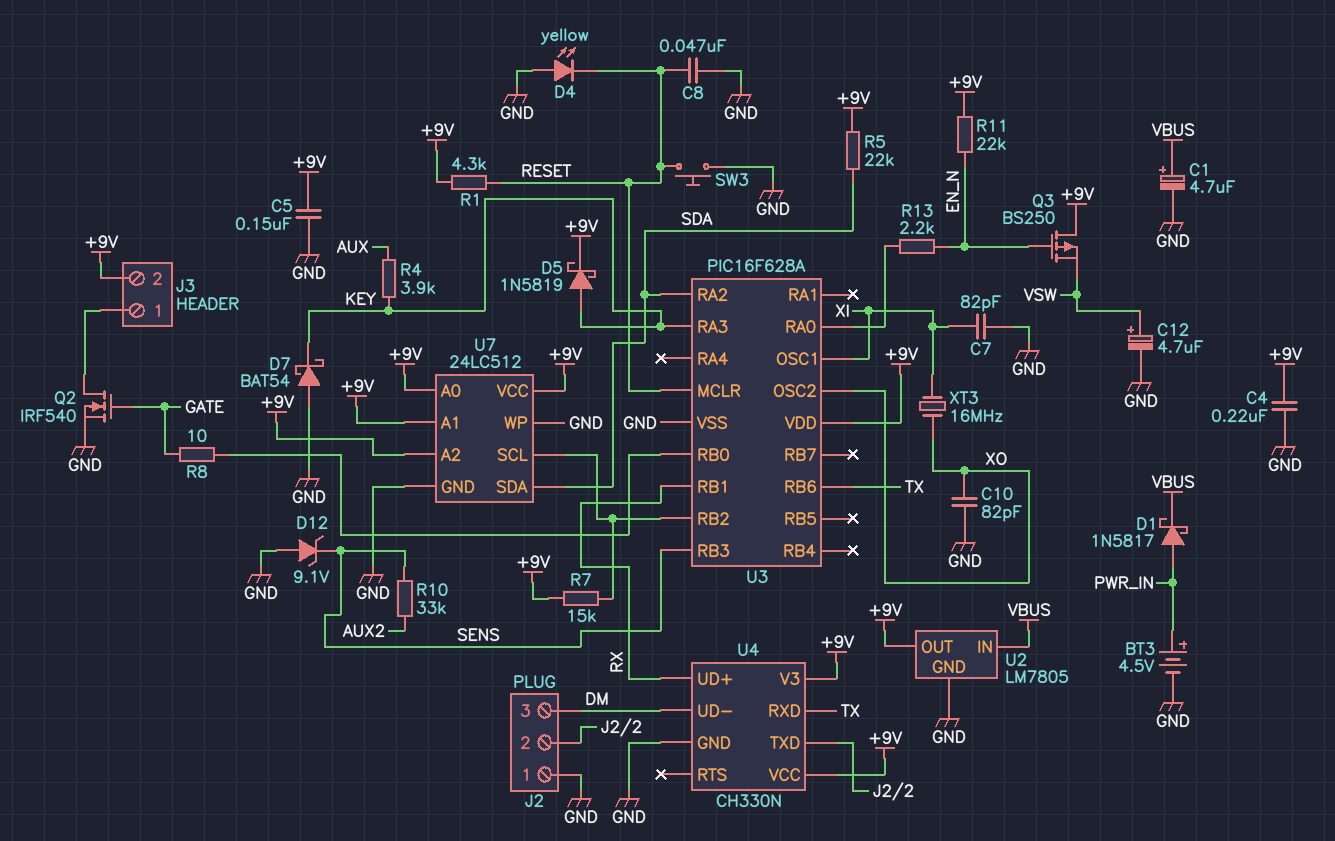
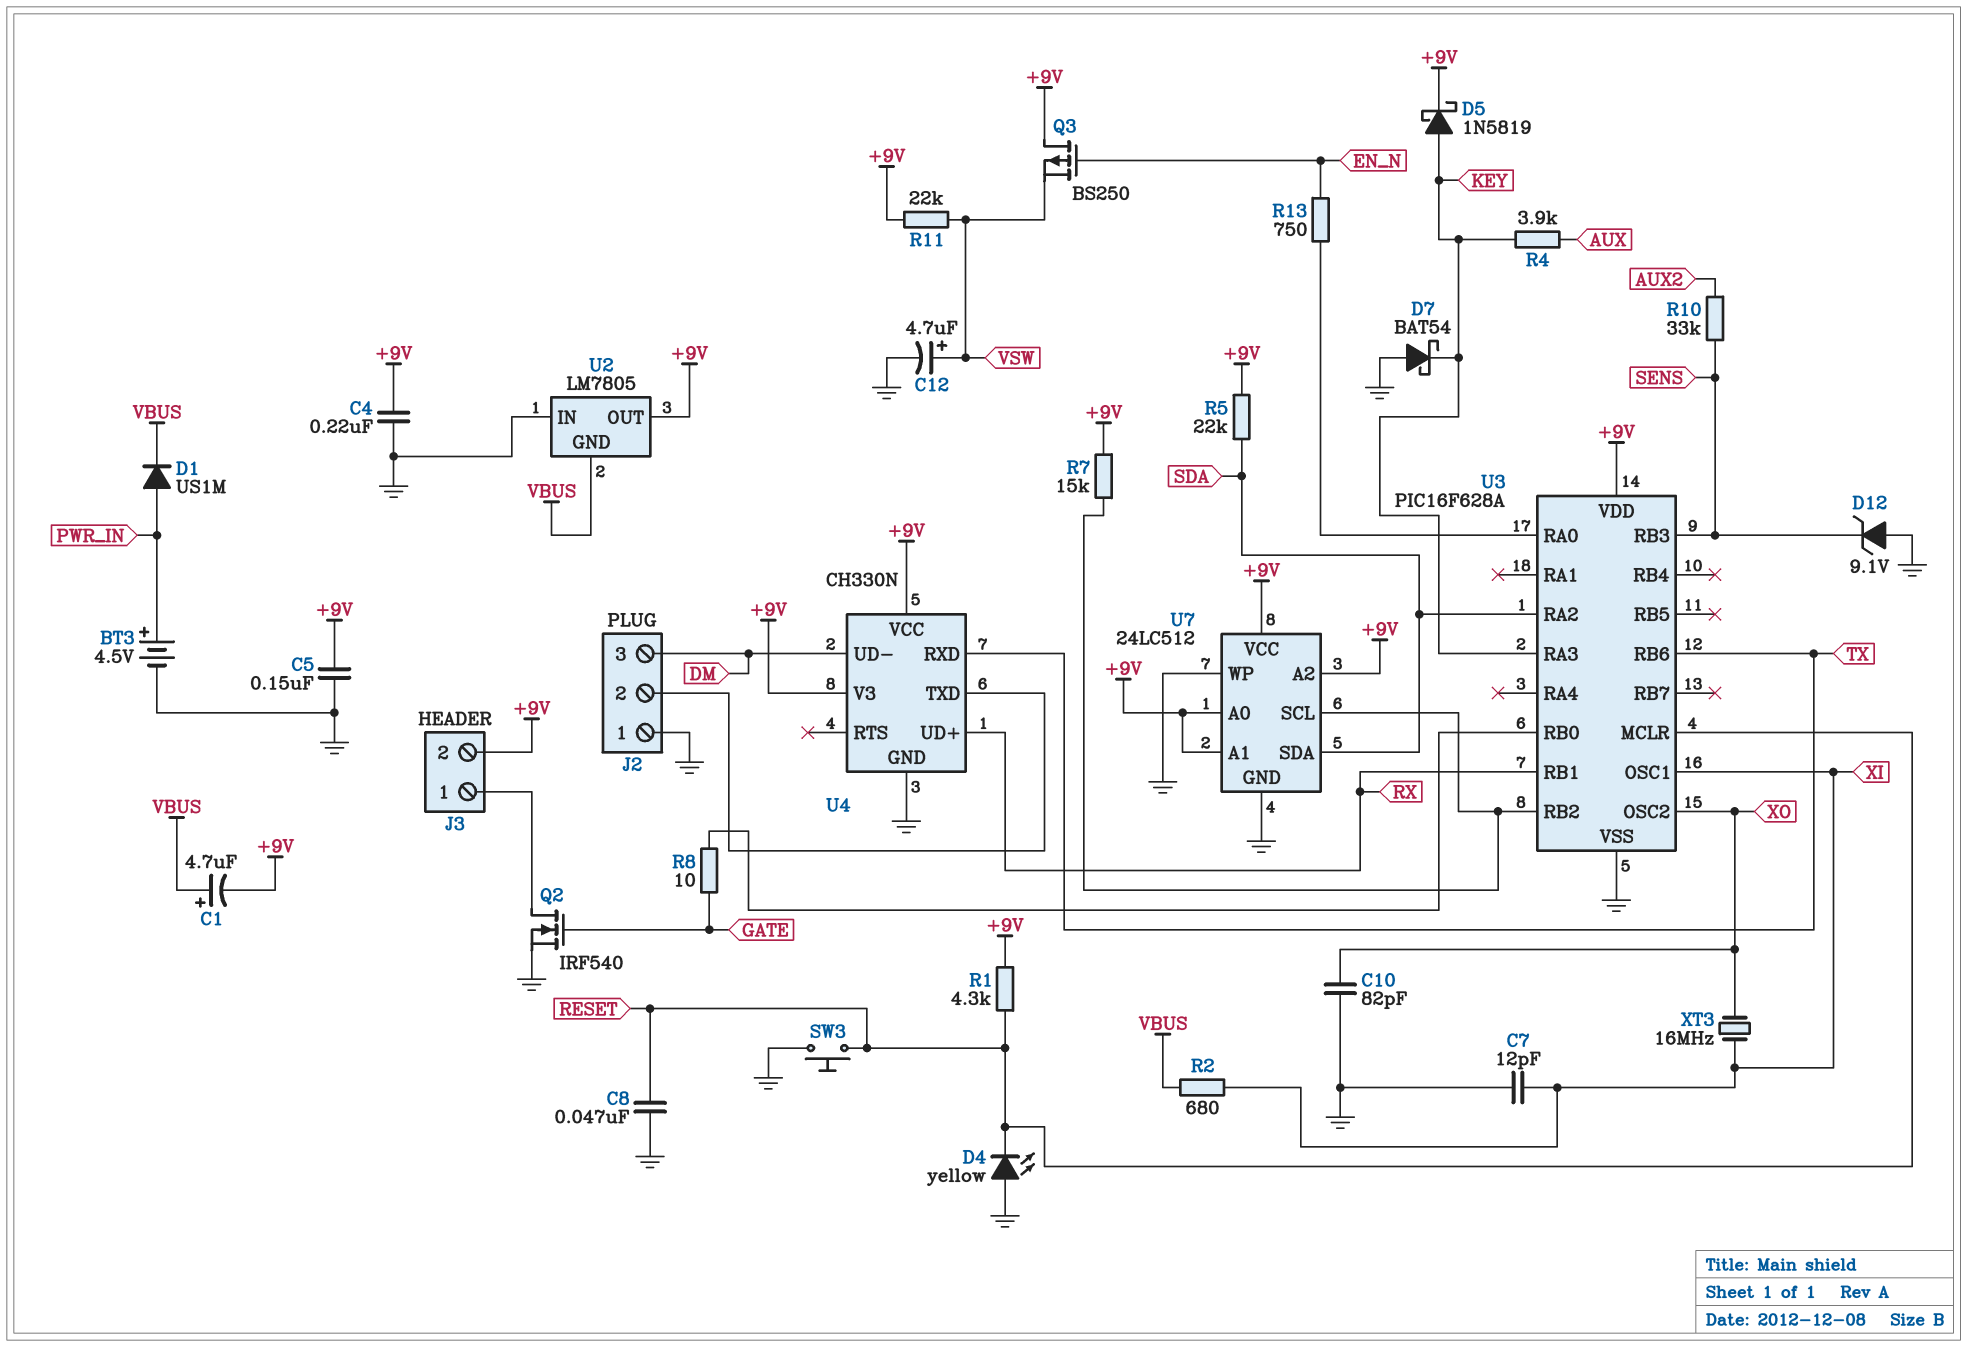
C1: 4.7uF (plus VBUS, minus GND) -> 4.7uF (plus VBUS, minus +9V)
C7: 82pF (GND, XI) -> 12pF (GND, XI)
D1: schottky 1N5817 (A PWR_IN, K VBUS) -> diode US1M (A PWR_IN, K VBUS)
R2: none -> 680 (VBUS, XI)
R11: 22k (+9V, EN_N) -> 22k (+9V, VSW)
R13: 2.2k (EN_N, U3/RA0) -> 750 (EN_N, U3/RA0)
U2 pin GND: GND -> VBUS
U2 pin IN: VBUS -> GND

